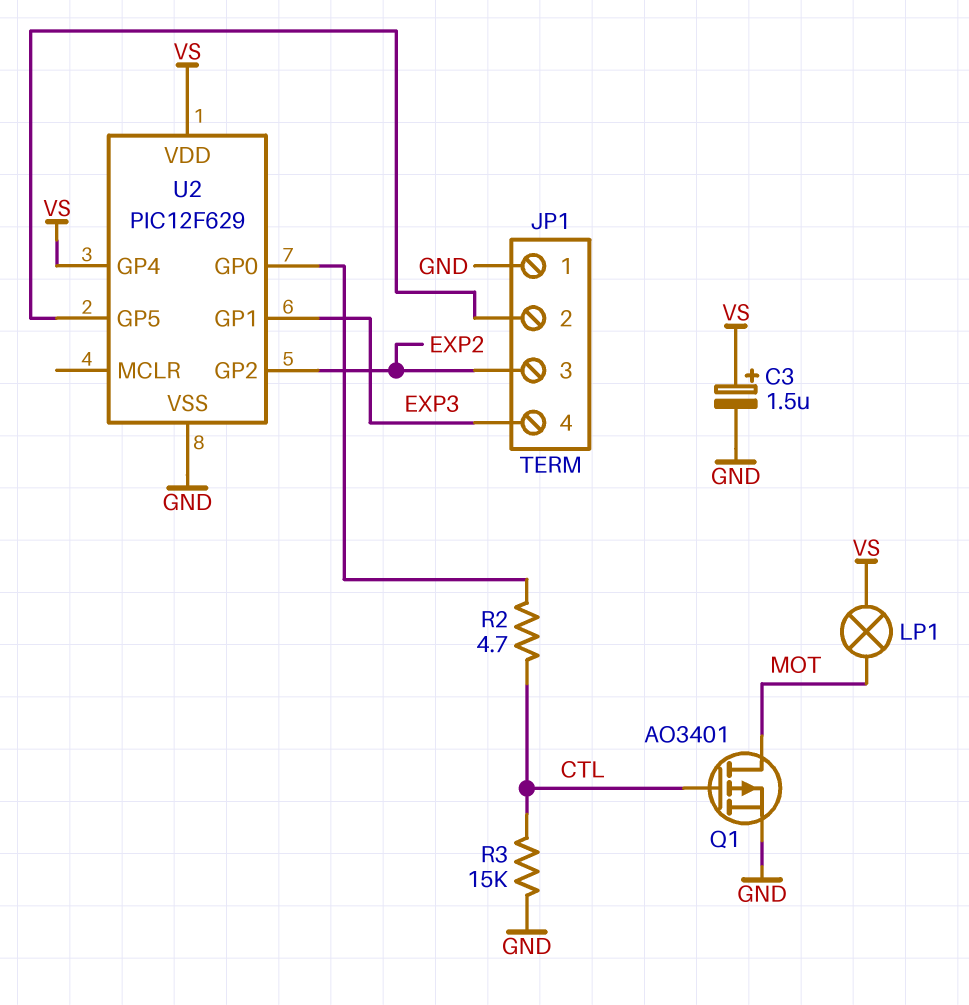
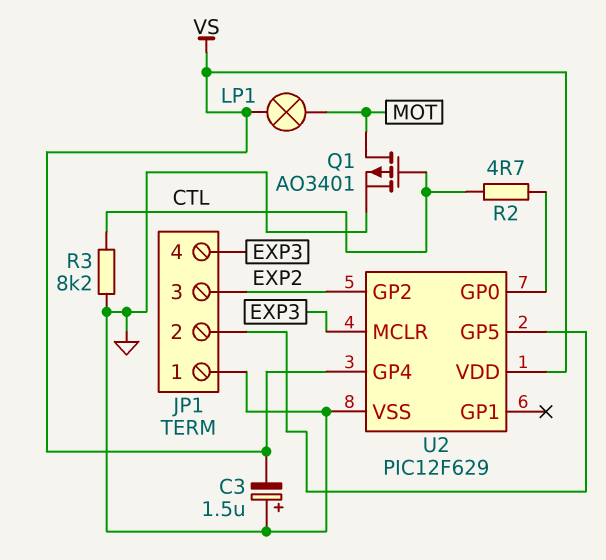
C3: 1.5uF (plus VS, minus GND) -> 1.5uF (plus GND, minus VS)
R3: 15k (CTL, GND) -> 8.2k (CTL, GND)
U2 pin GP1: EXP3 -> none
U2 pin MCLR: none -> EXP3

